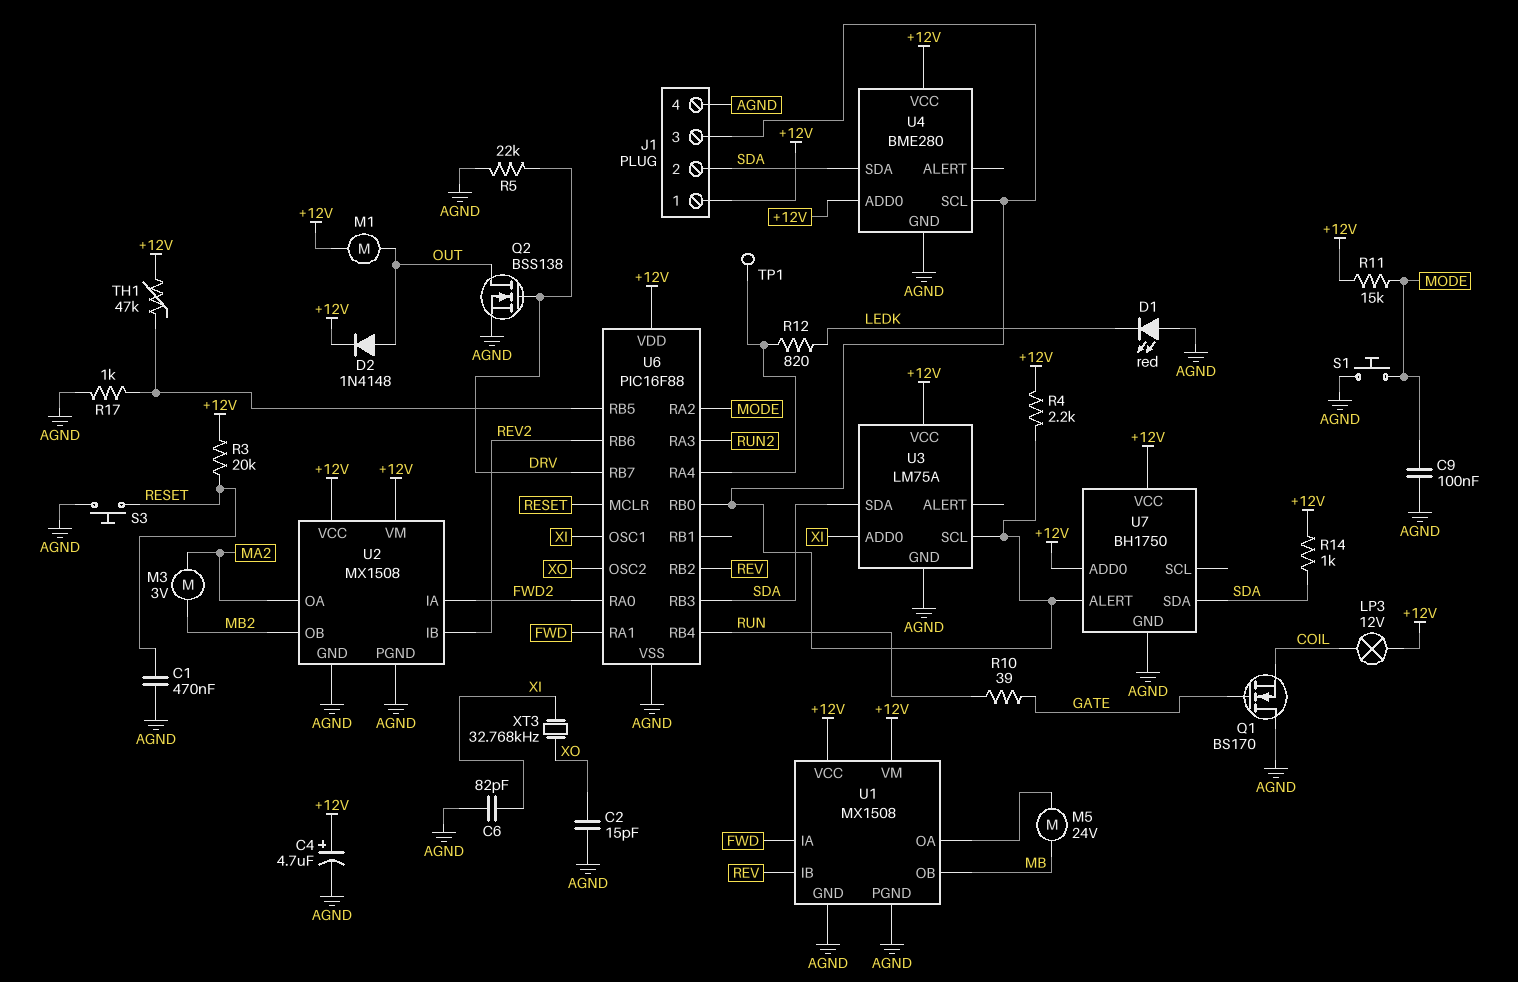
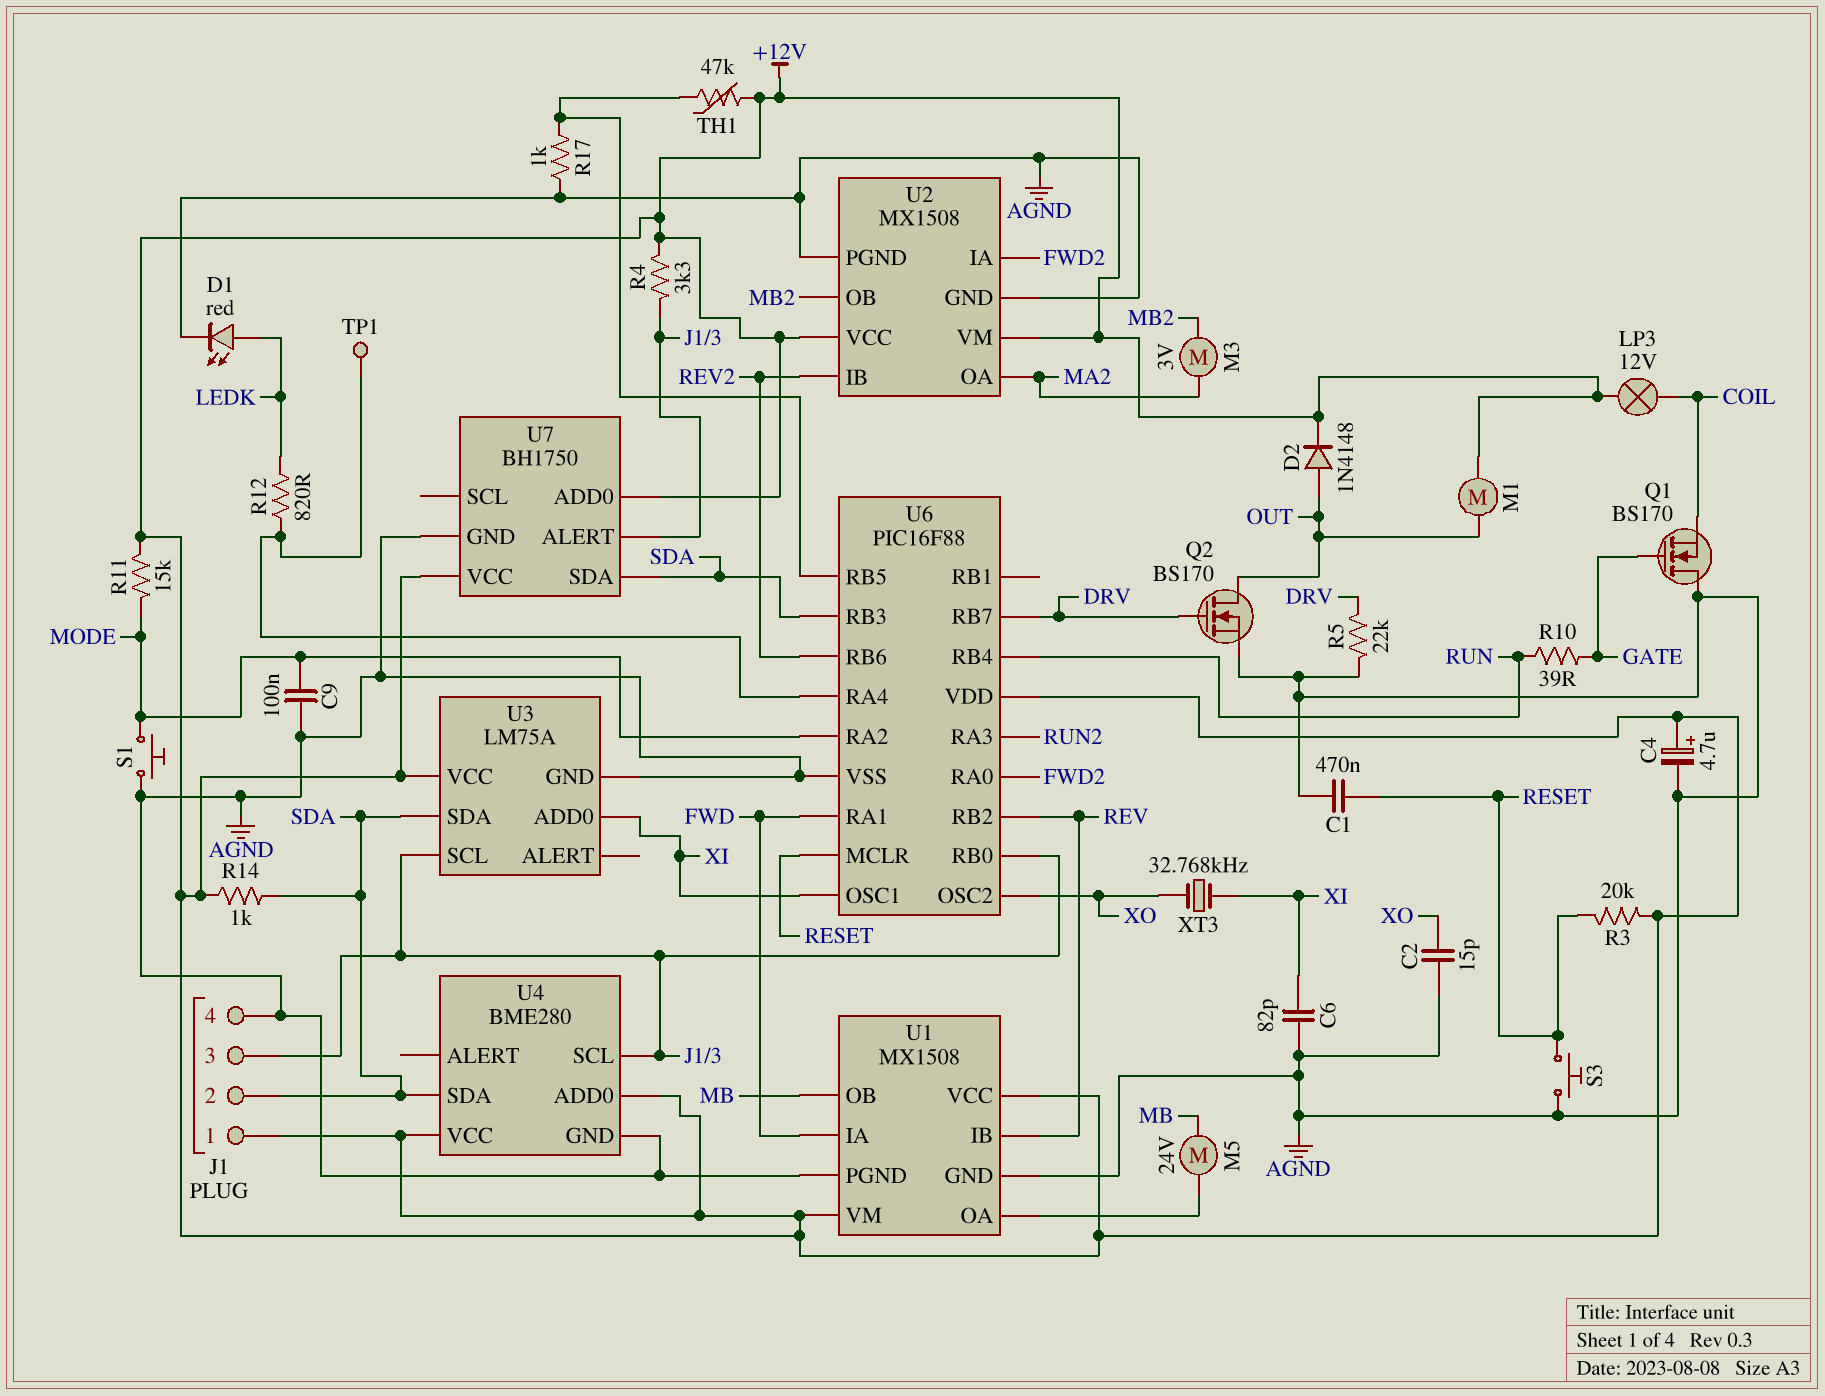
D1: LED red (A AGND, K LEDK) -> LED red (A LEDK, K AGND)
Q2: NMOS BSS138 (G DRV, D OUT, S AGND) -> NMOS BS170 (G DRV, D OUT, S AGND)
R4: 2.2k (+12V, J1/3) -> 3.3k (+12V, J1/3)

